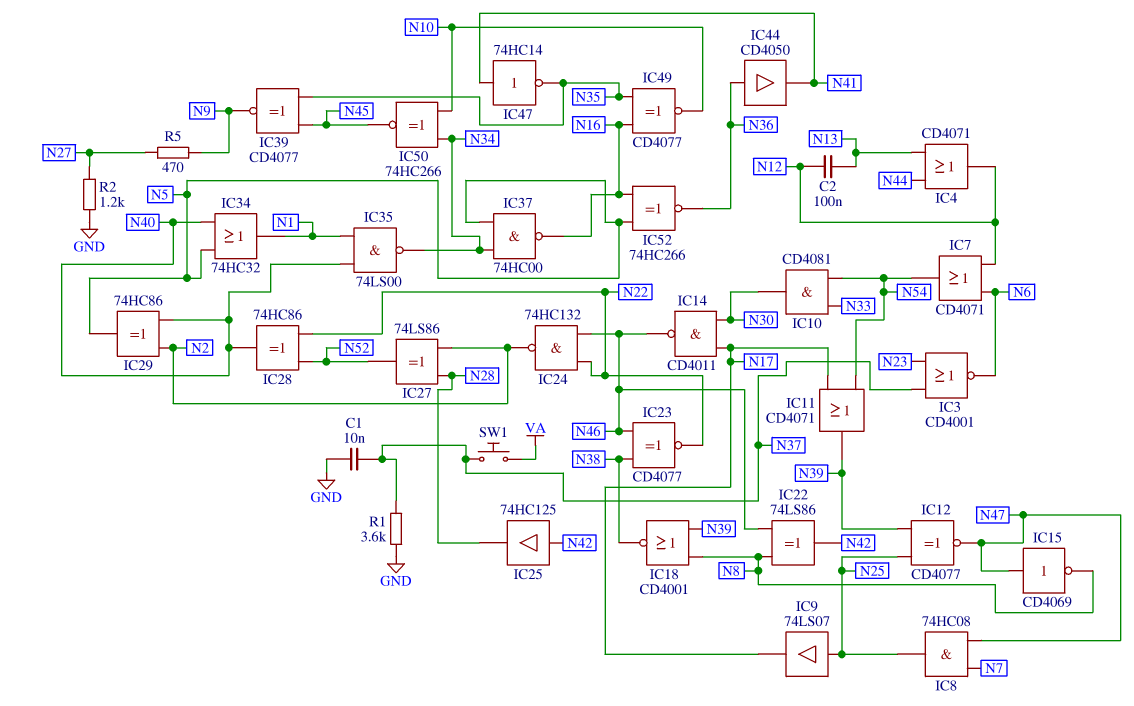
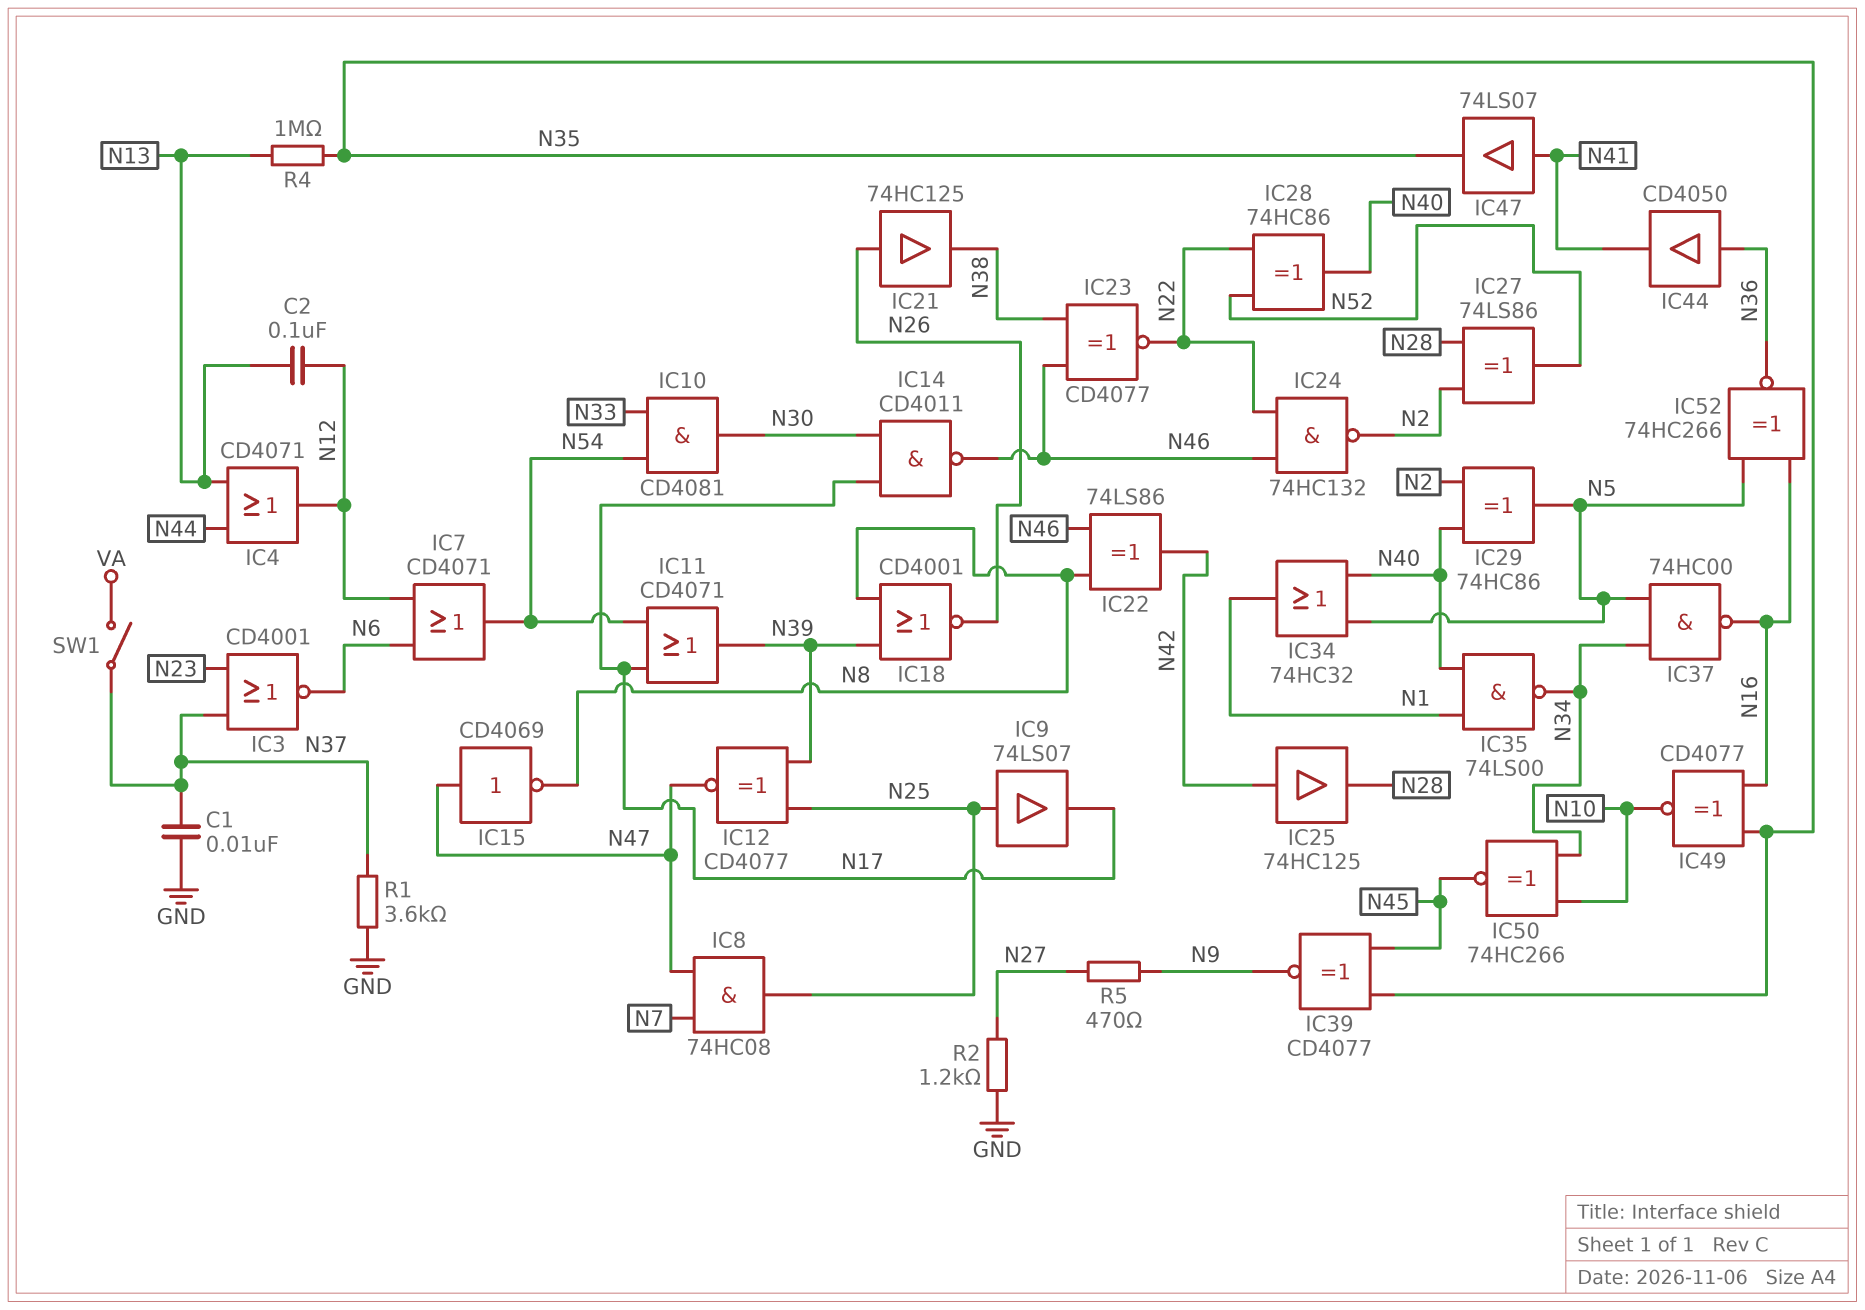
IC18: NOR CD4001 (in N8, in N39, out N38) -> NOR CD4001 (in N8, in N39, out N26)
IC21: none -> buffer 74HC125 (in N26, out N38)
IC47: NOT 74HC14 (in N41, out N35) -> buffer 74LS07 (in N41, out N35)
R4: none -> 1M (N13, N35)
SW1: button (N37, VA) -> switch (N37, VA)

